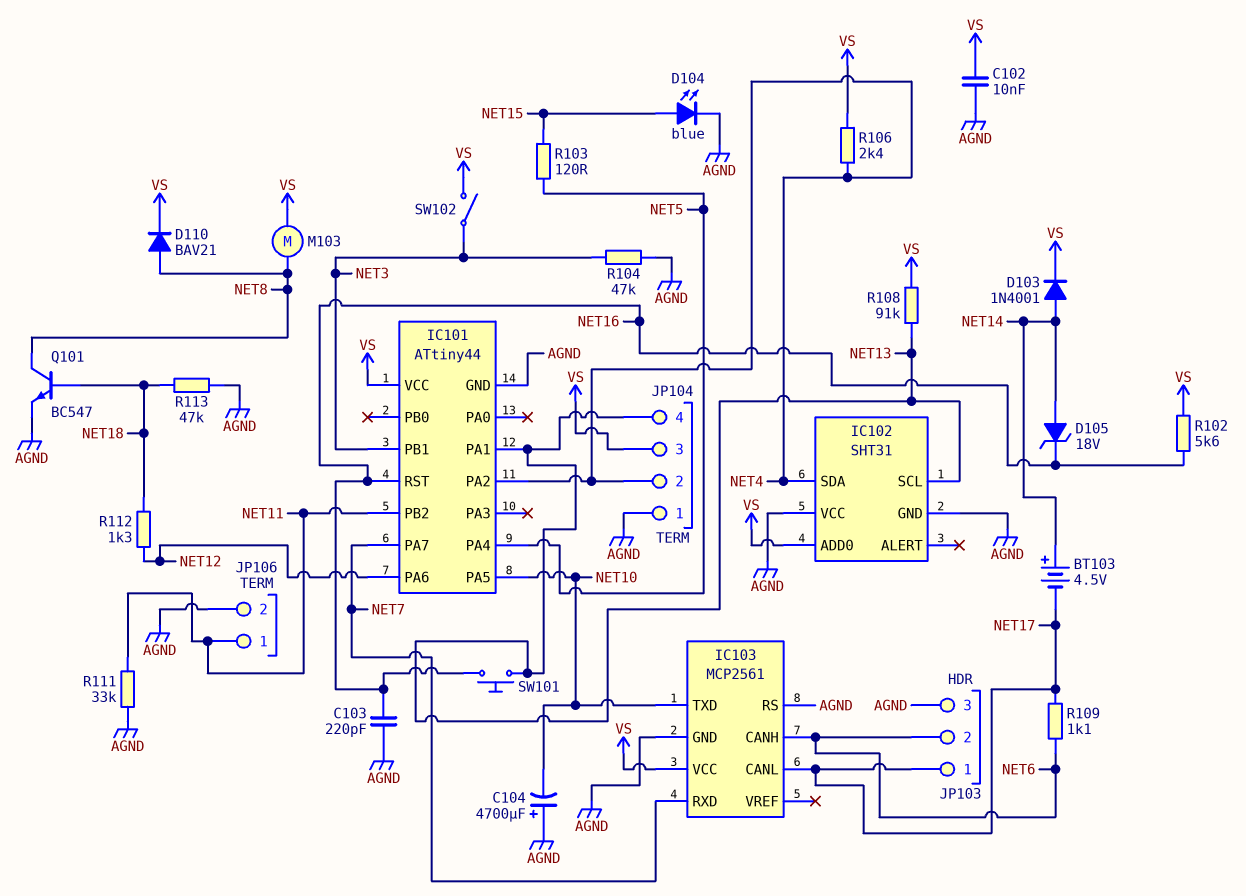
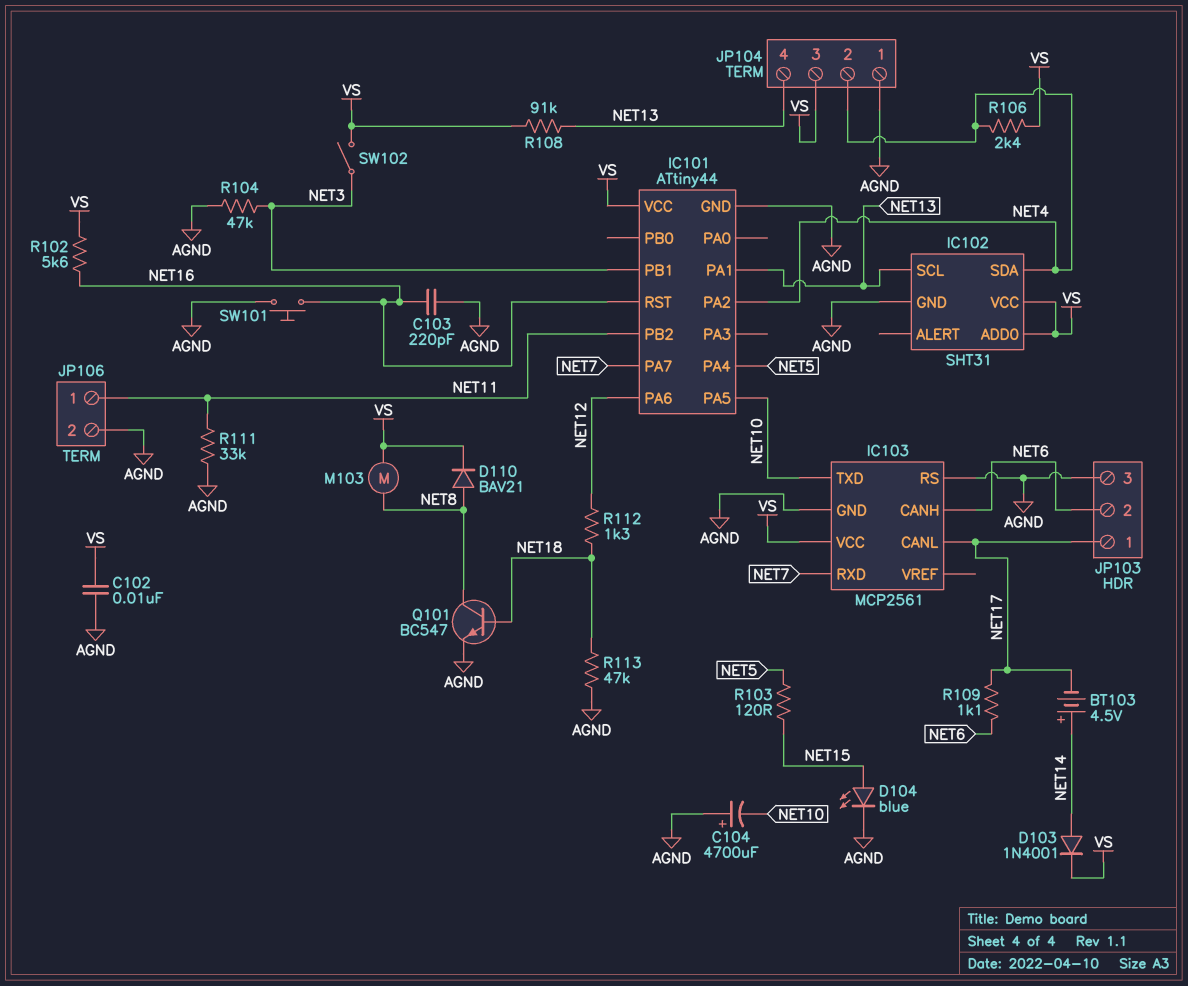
D105: zener 18V (A NET14, K NET16) -> none
IC102 pin VCC: AGND -> VS
SW101: button (NET13, NET16) -> button (AGND, NET16)

